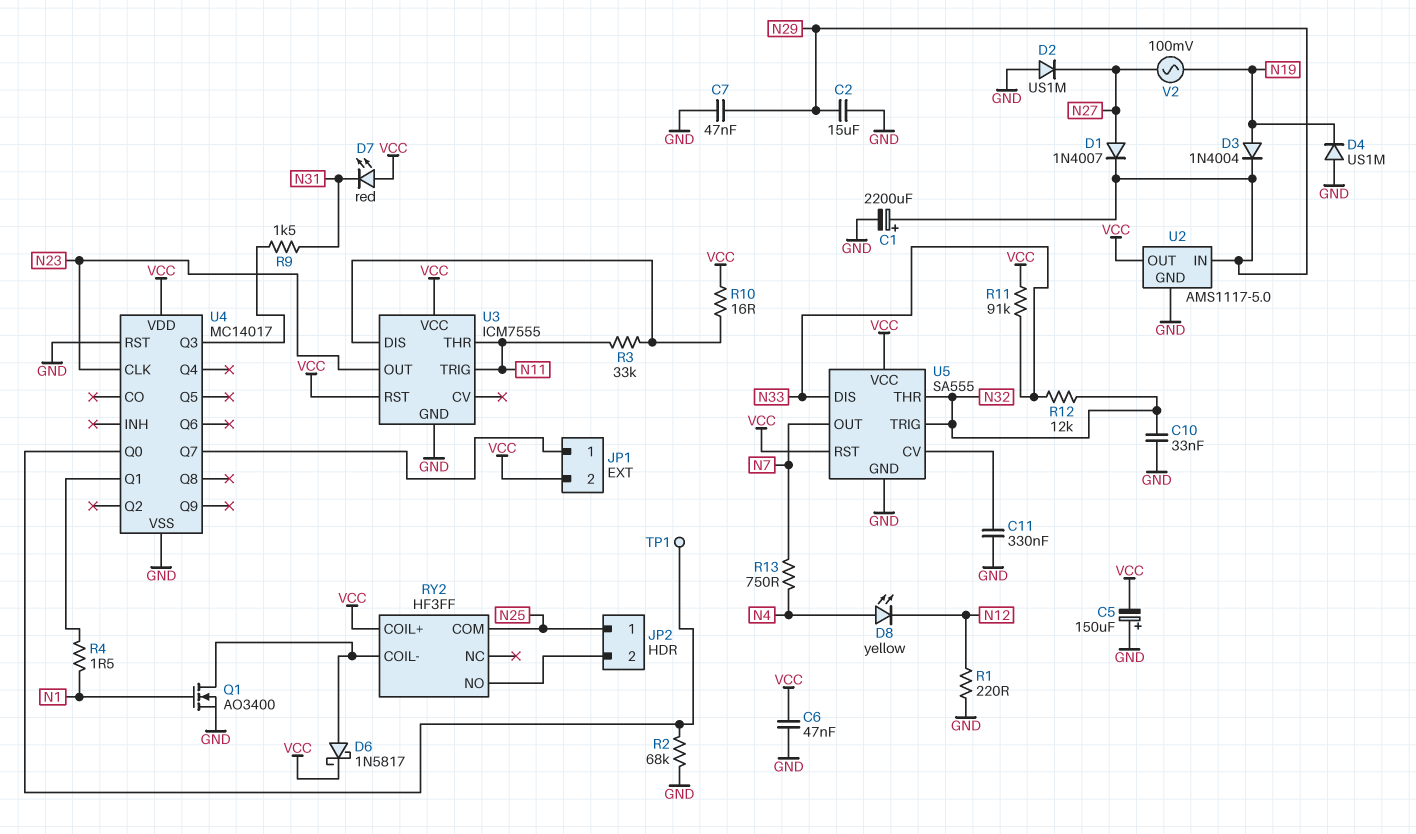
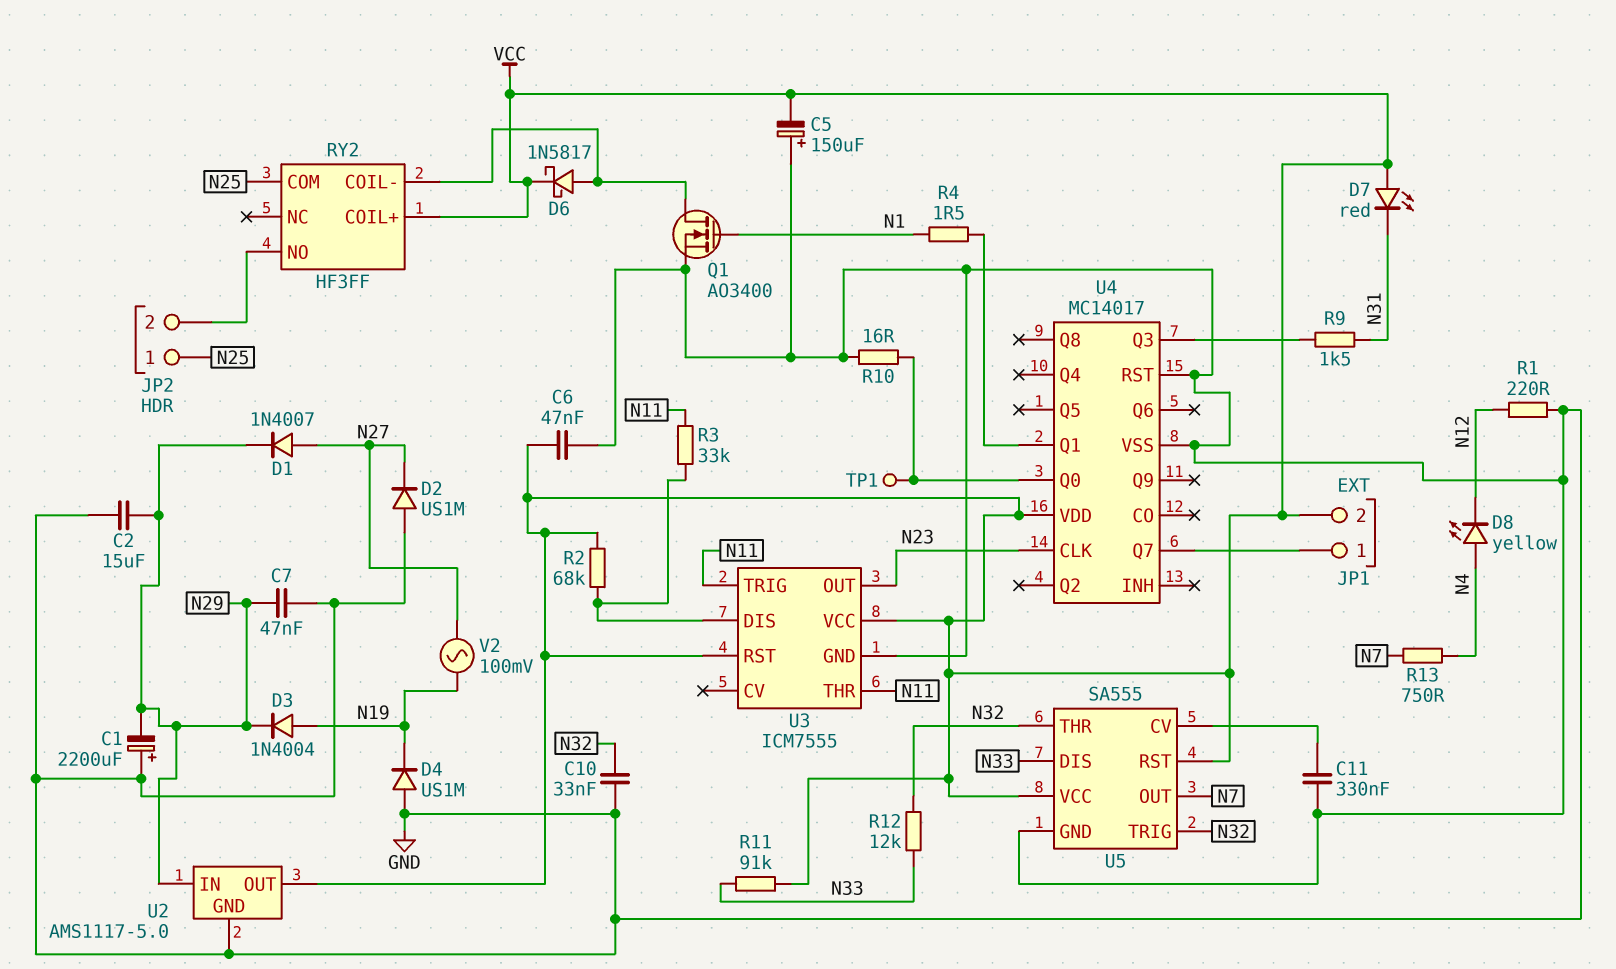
C1: 2200uF (plus N29, minus GND) -> 2200uF (plus GND, minus N29)
R2: 68k (GND, U4/Q0) -> 68k (U3/DIS, VCC)
R10: 16 (U3/DIS, VCC) -> 16 (GND, U4/Q0)

